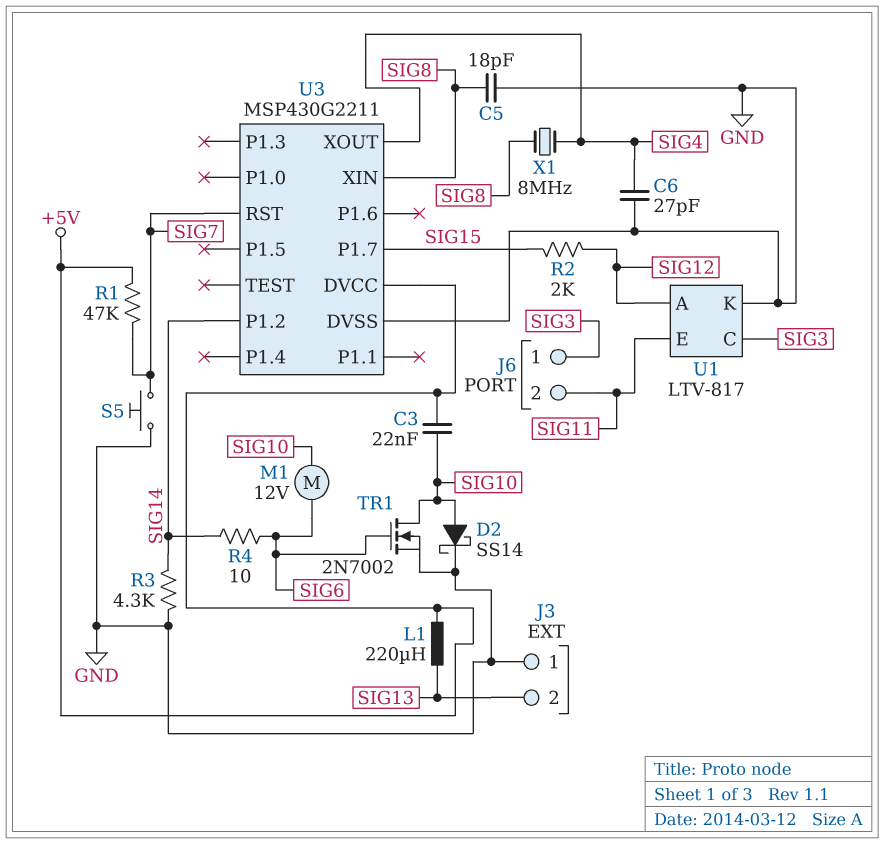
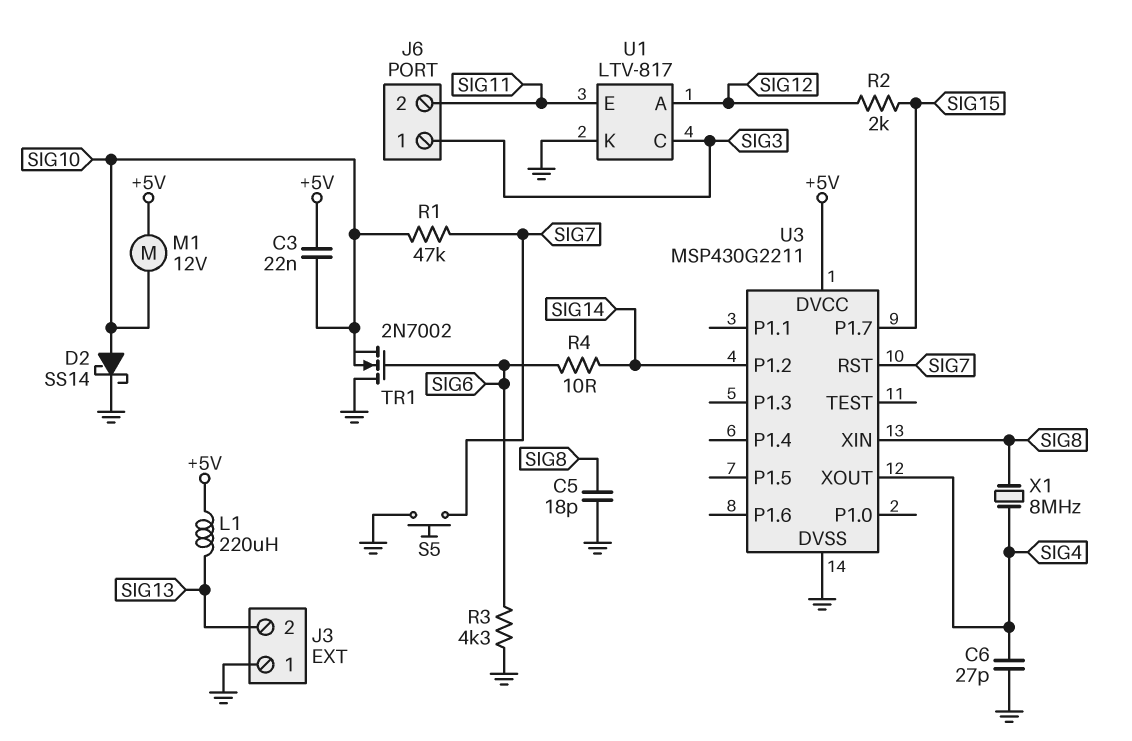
M1: motor 12V (SIG6, SIG10) -> motor 12V (+5V, SIG10)
R1: 47k (+5V, SIG7) -> 47k (SIG7, SIG10)
R3: 4.3k (GND, SIG14) -> 4.3k (GND, SIG6)
TR1: NMOS 2N7002 (G SIG6, D SIG10, S GND) -> NMOS 2N7002 (G SIG6, D GND, S SIG10)

